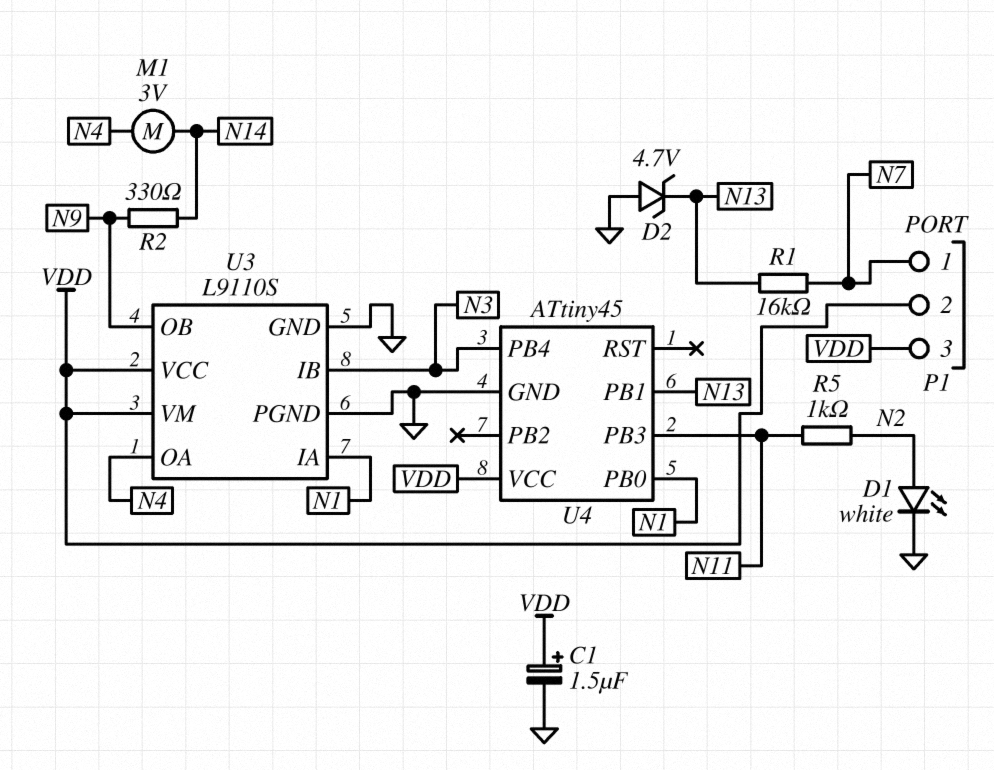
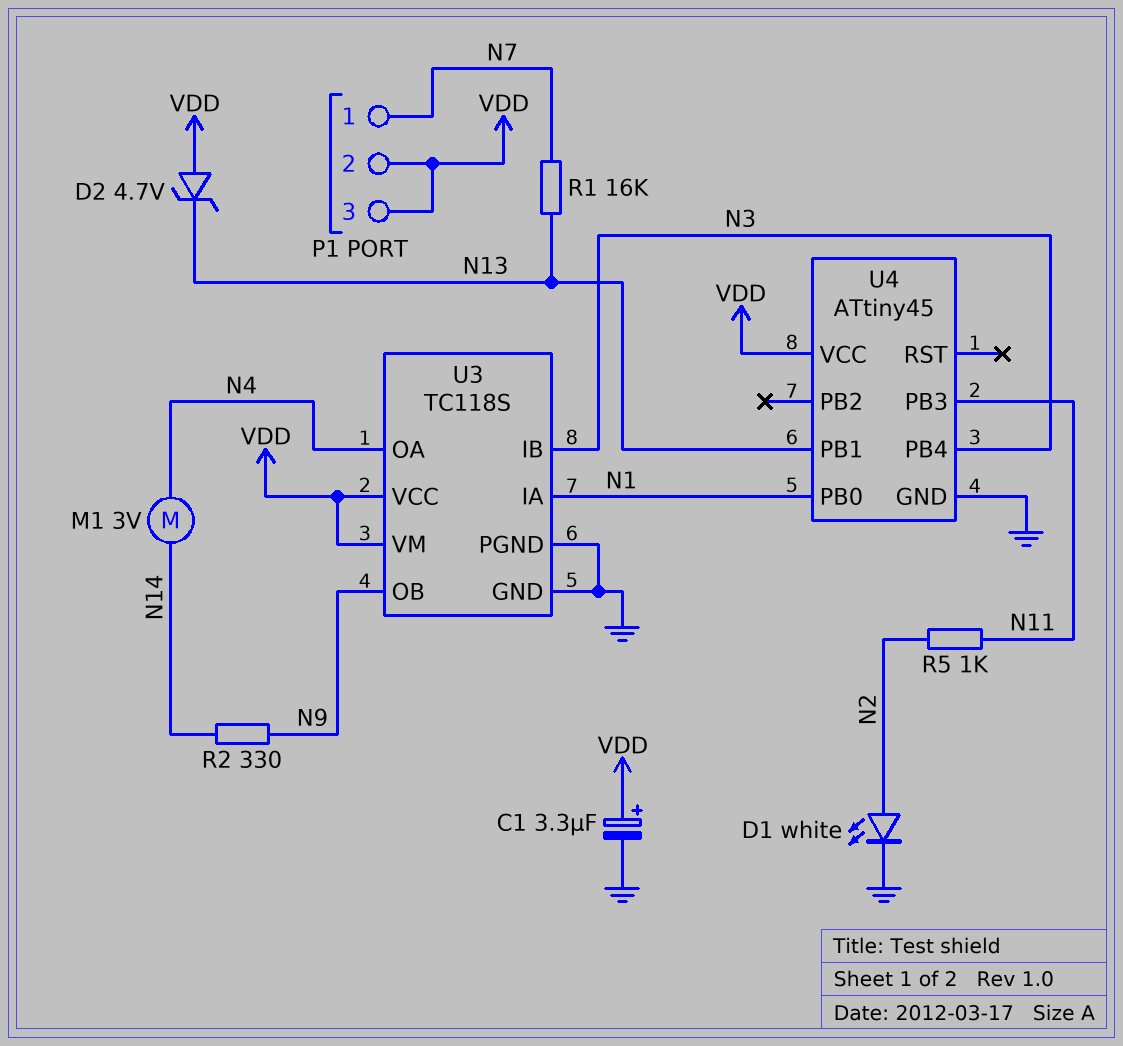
C1: 1.5uF (plus VDD, minus GND) -> 3.3uF (plus VDD, minus GND)
D2: zener 4.7V (A GND, K N13) -> zener 4.7V (A VDD, K N13)
U3: L9110S -> TC118S

